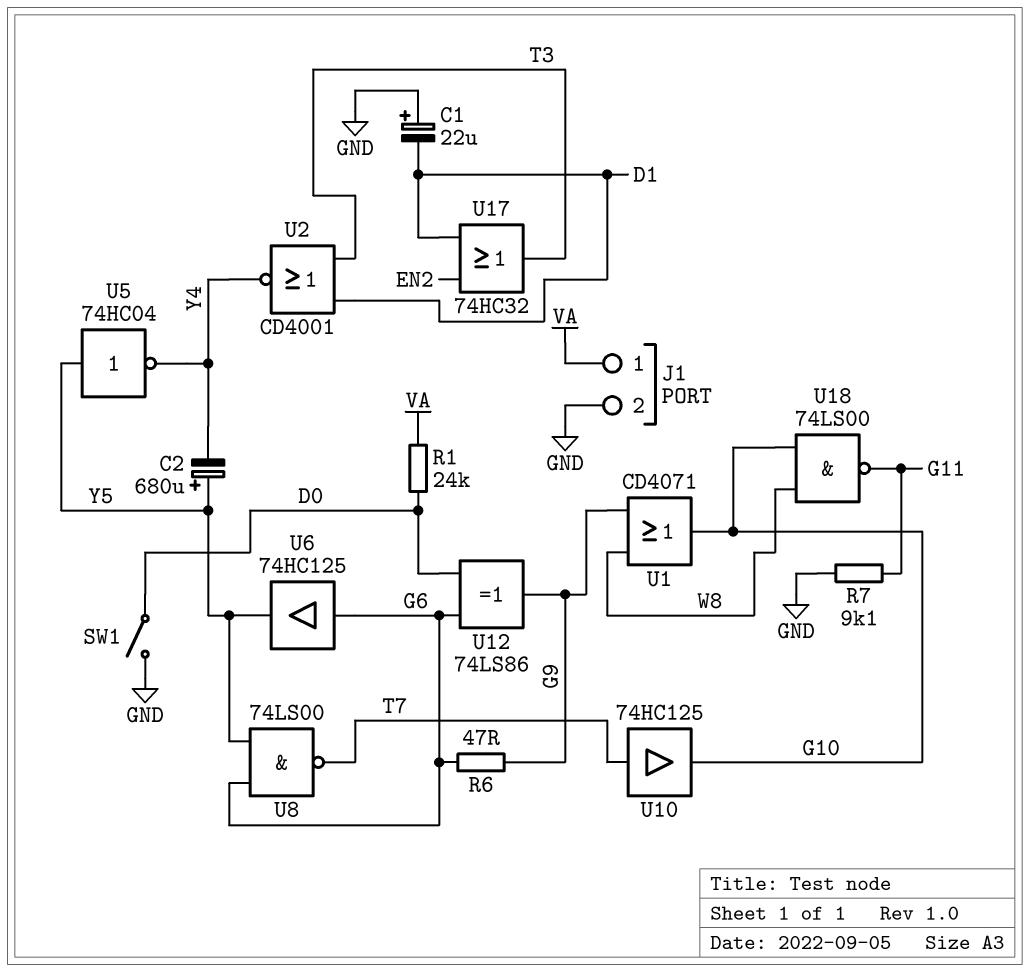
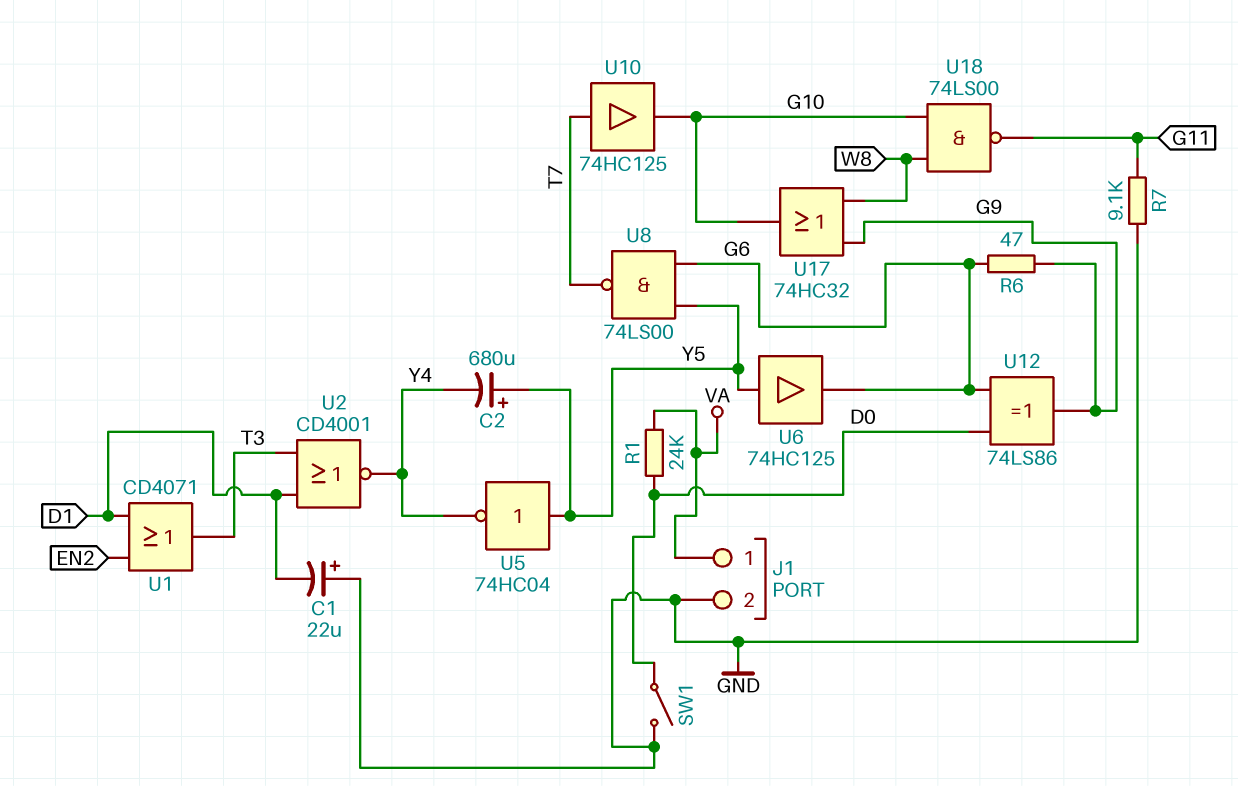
U1: OR CD4071 (in G9, in W8, out G10) -> OR CD4071 (in D1, in EN2, out T3)
U6: buffer 74HC125 (in G6, out Y5) -> buffer 74HC125 (in Y5, out G6)
U17: OR 74HC32 (in D1, in EN2, out T3) -> OR 74HC32 (in G9, in W8, out G10)

